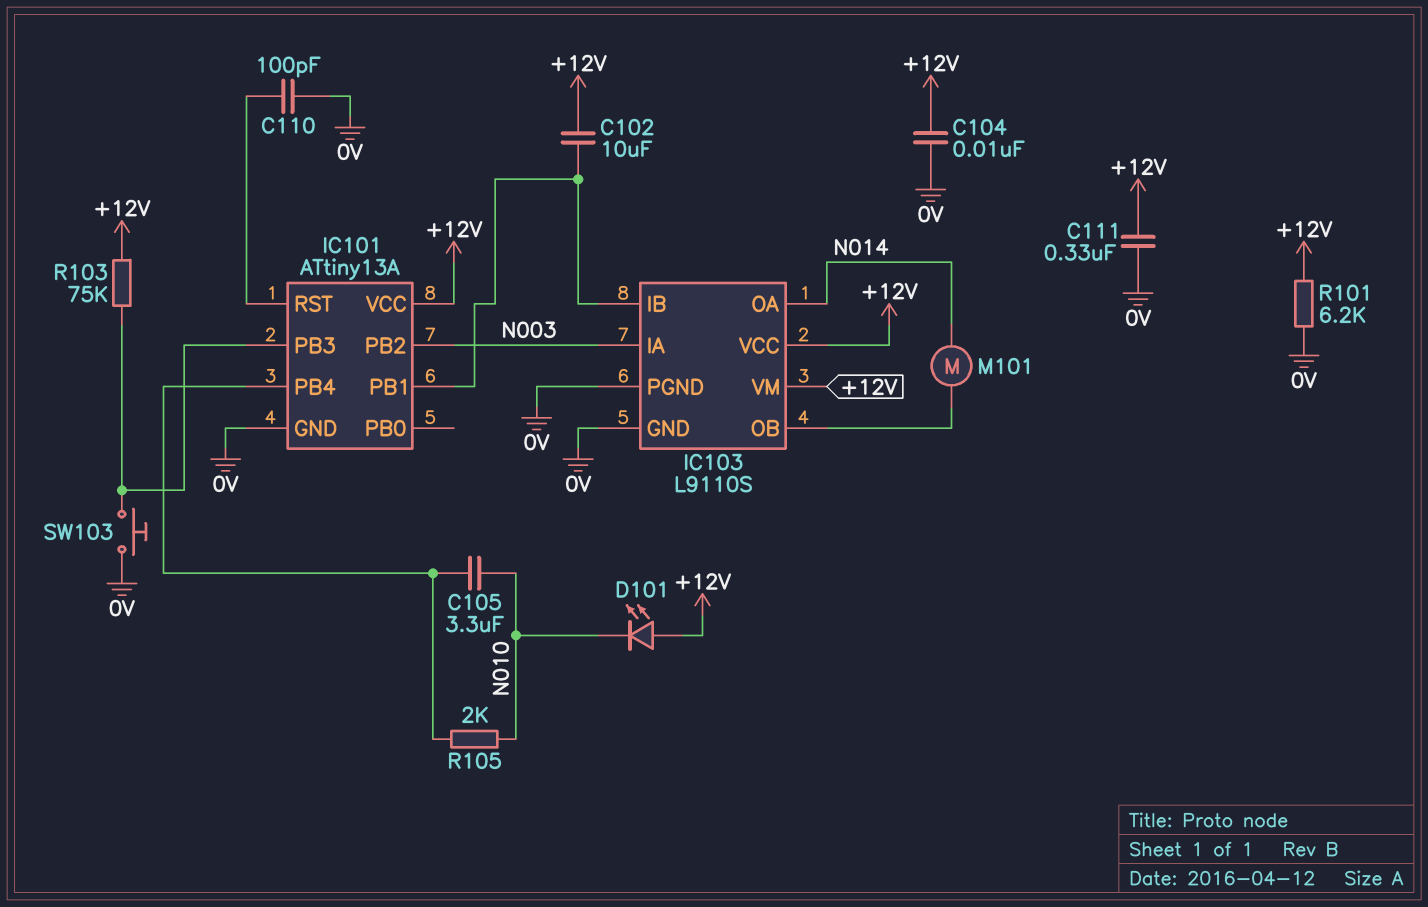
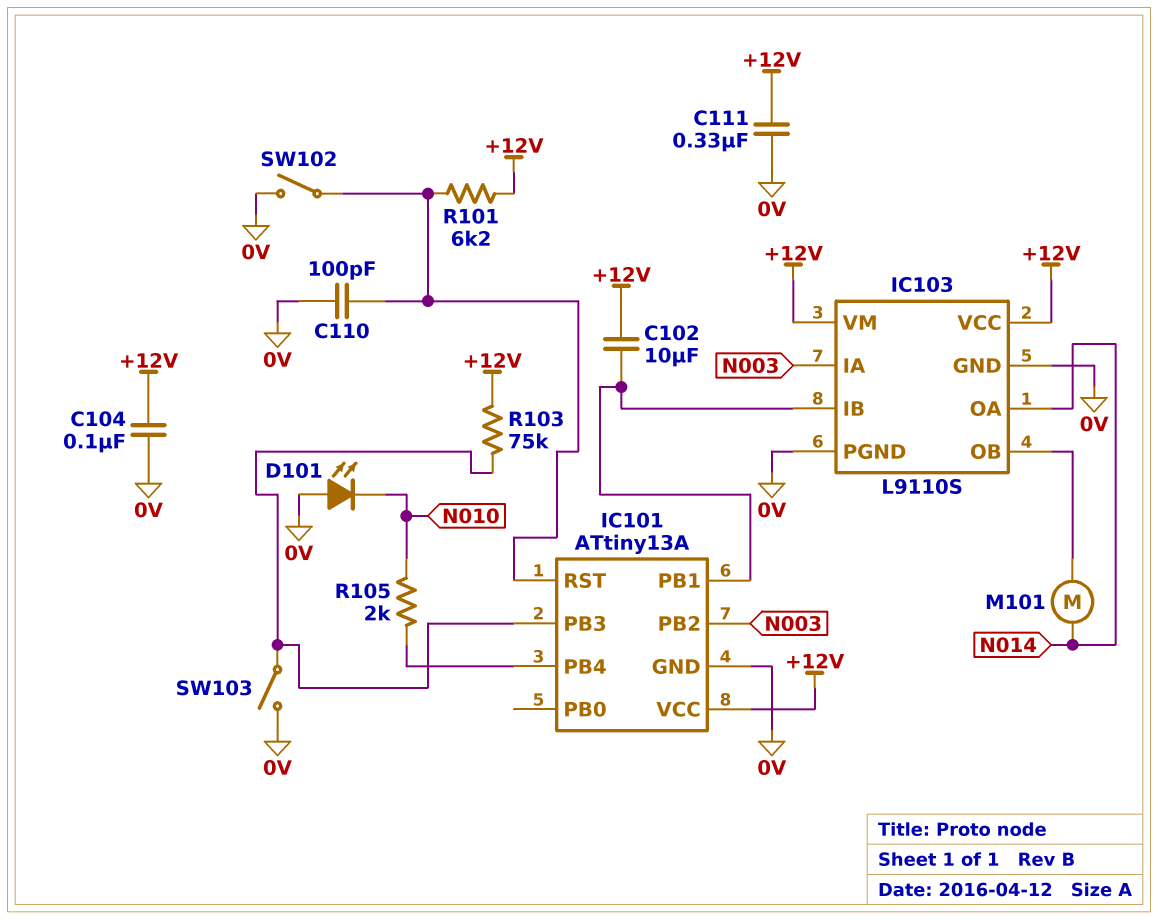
C104: 10nF (+12V, 0V) -> 100nF (+12V, 0V)
C105: 3.3uF (IC101/PB4, N010) -> none
D101: LED (A +12V, K N010) -> LED (A 0V, K N010)
R101: 6.2k (+12V, 0V) -> 6.2k (+12V, IC101/RST)
SW102: none -> switch (0V, IC101/RST)
SW103: button (0V, IC101/PB3) -> switch (0V, IC101/PB3)

